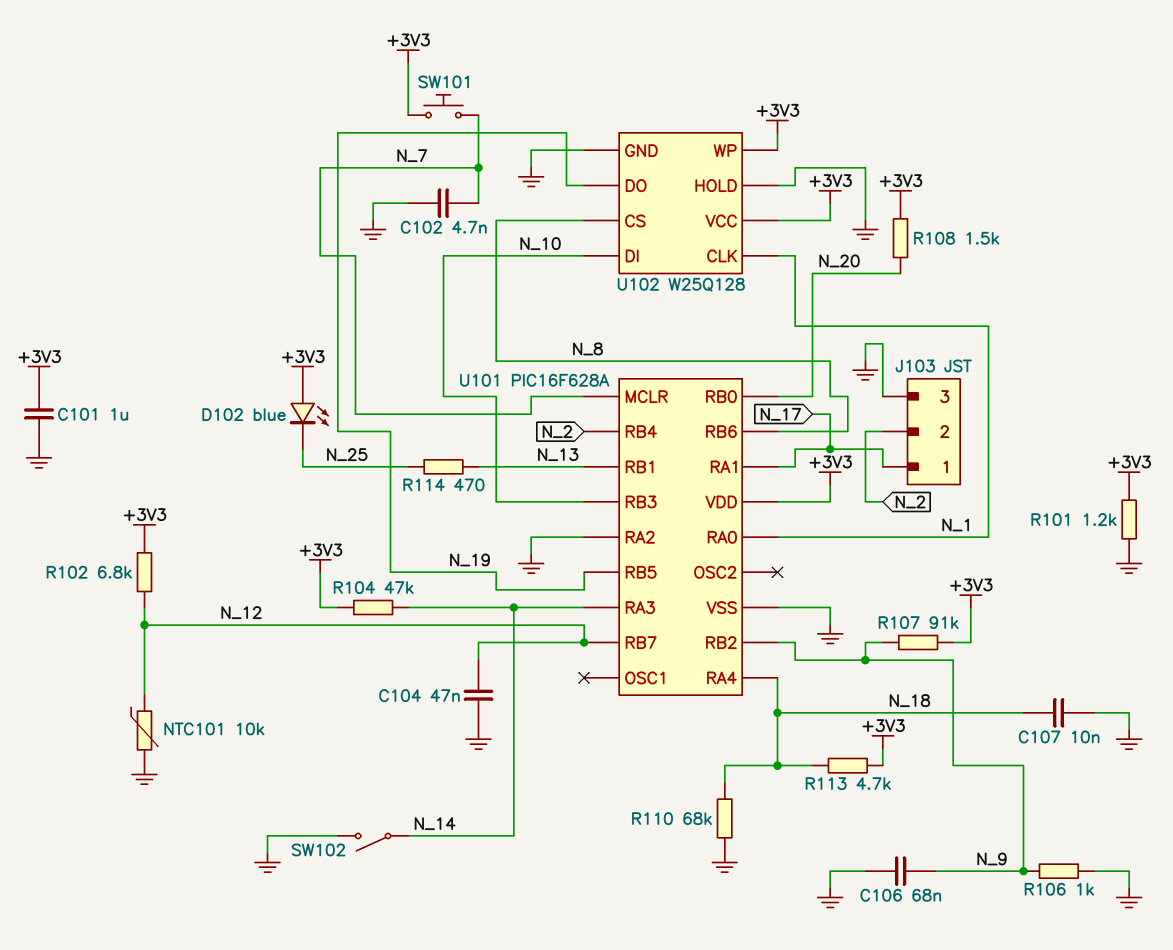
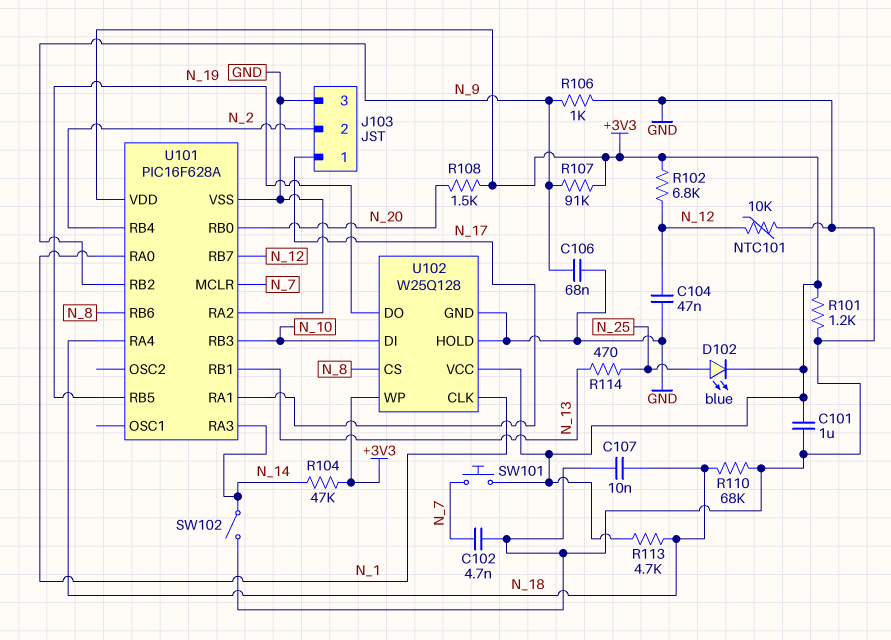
D102: LED blue (A +3V3, K N_25) -> LED blue (A N_25, K +3V3)

